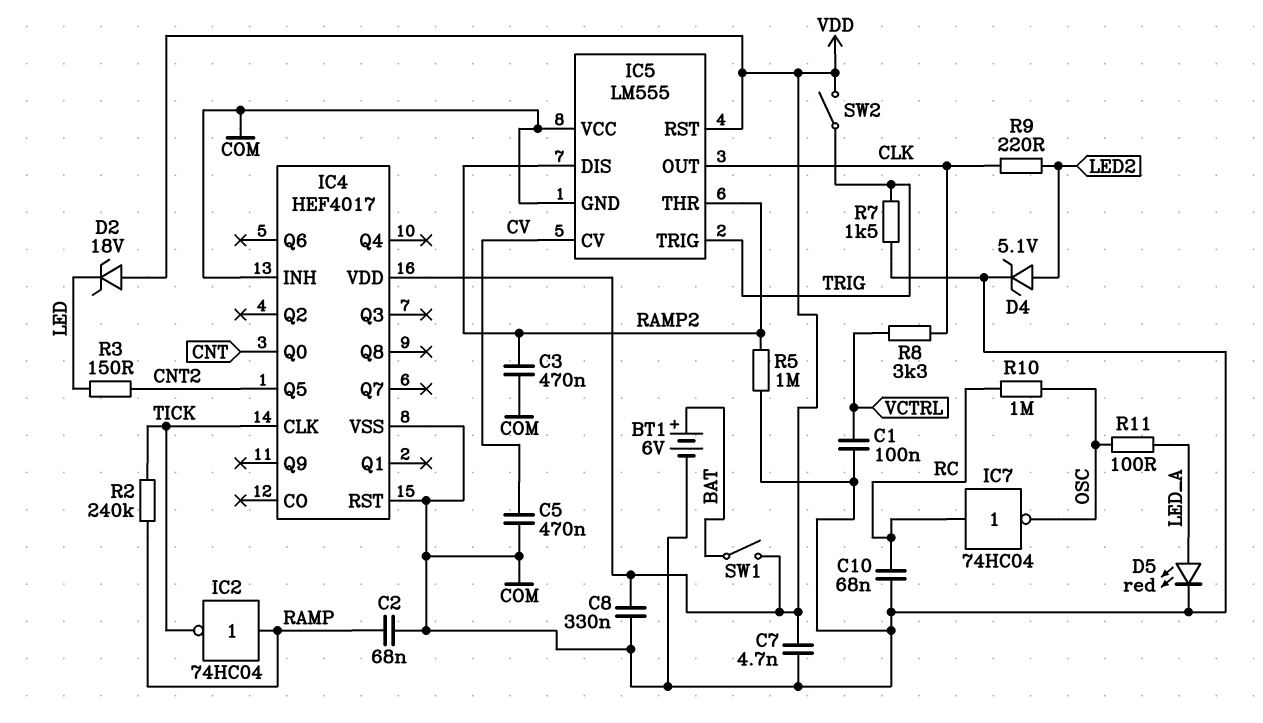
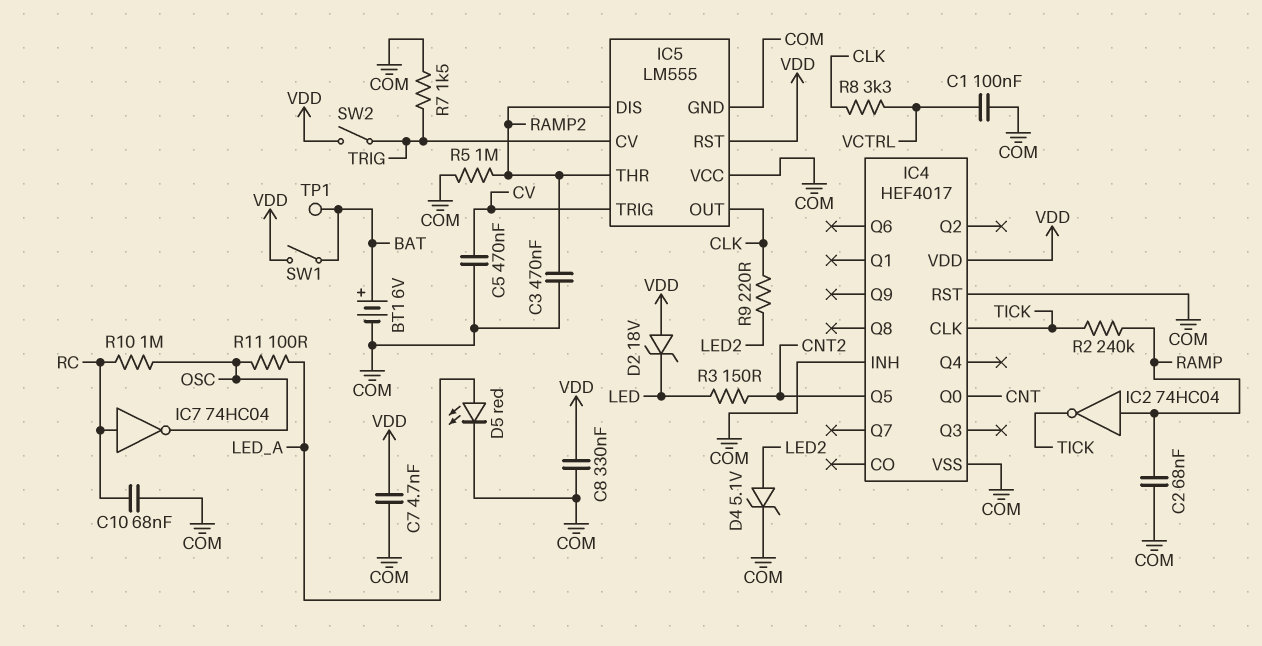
IC5 pin CV: CV -> TRIG
IC5 pin TRIG: TRIG -> CV
TP1: none -> test point (BAT)

